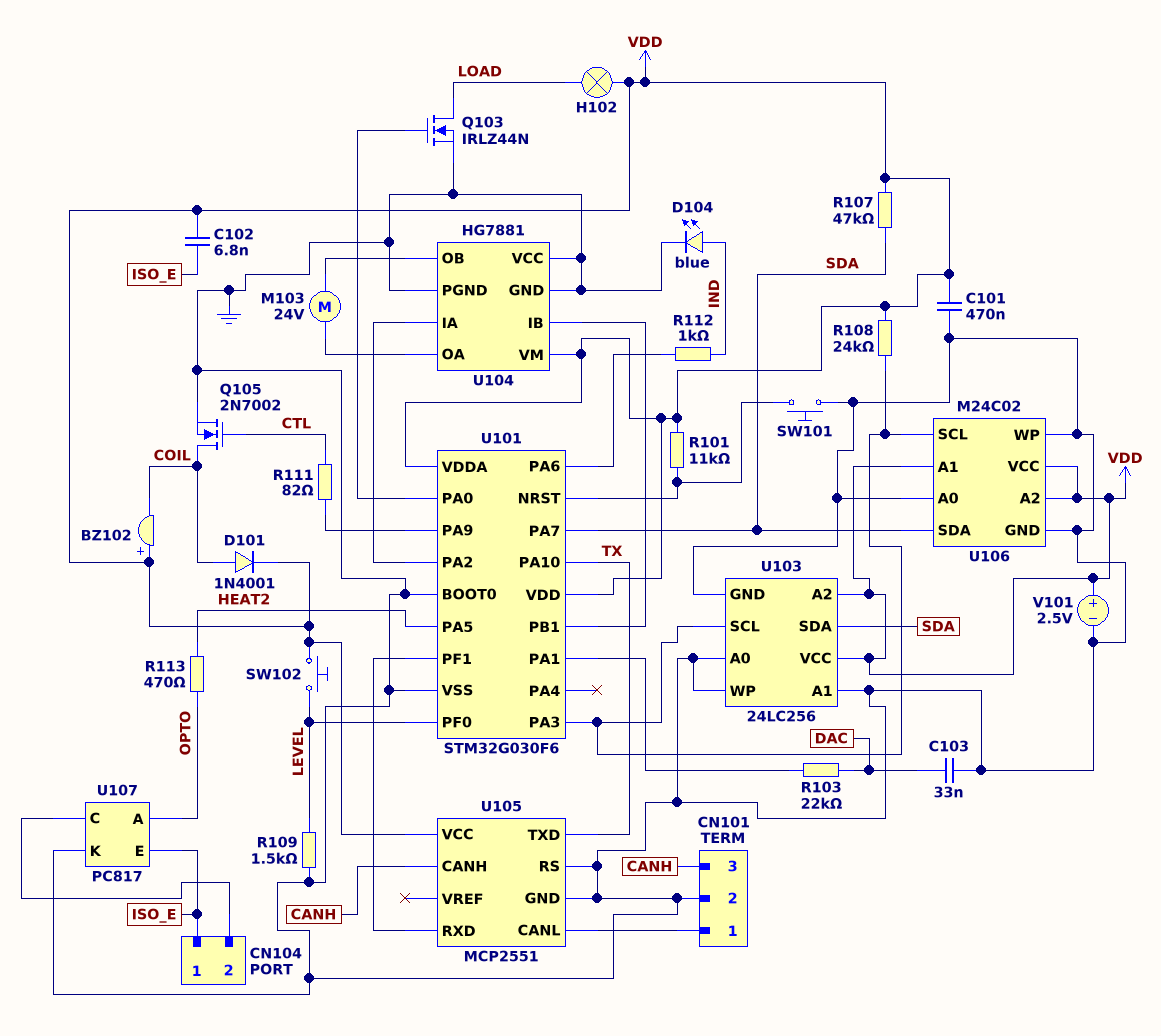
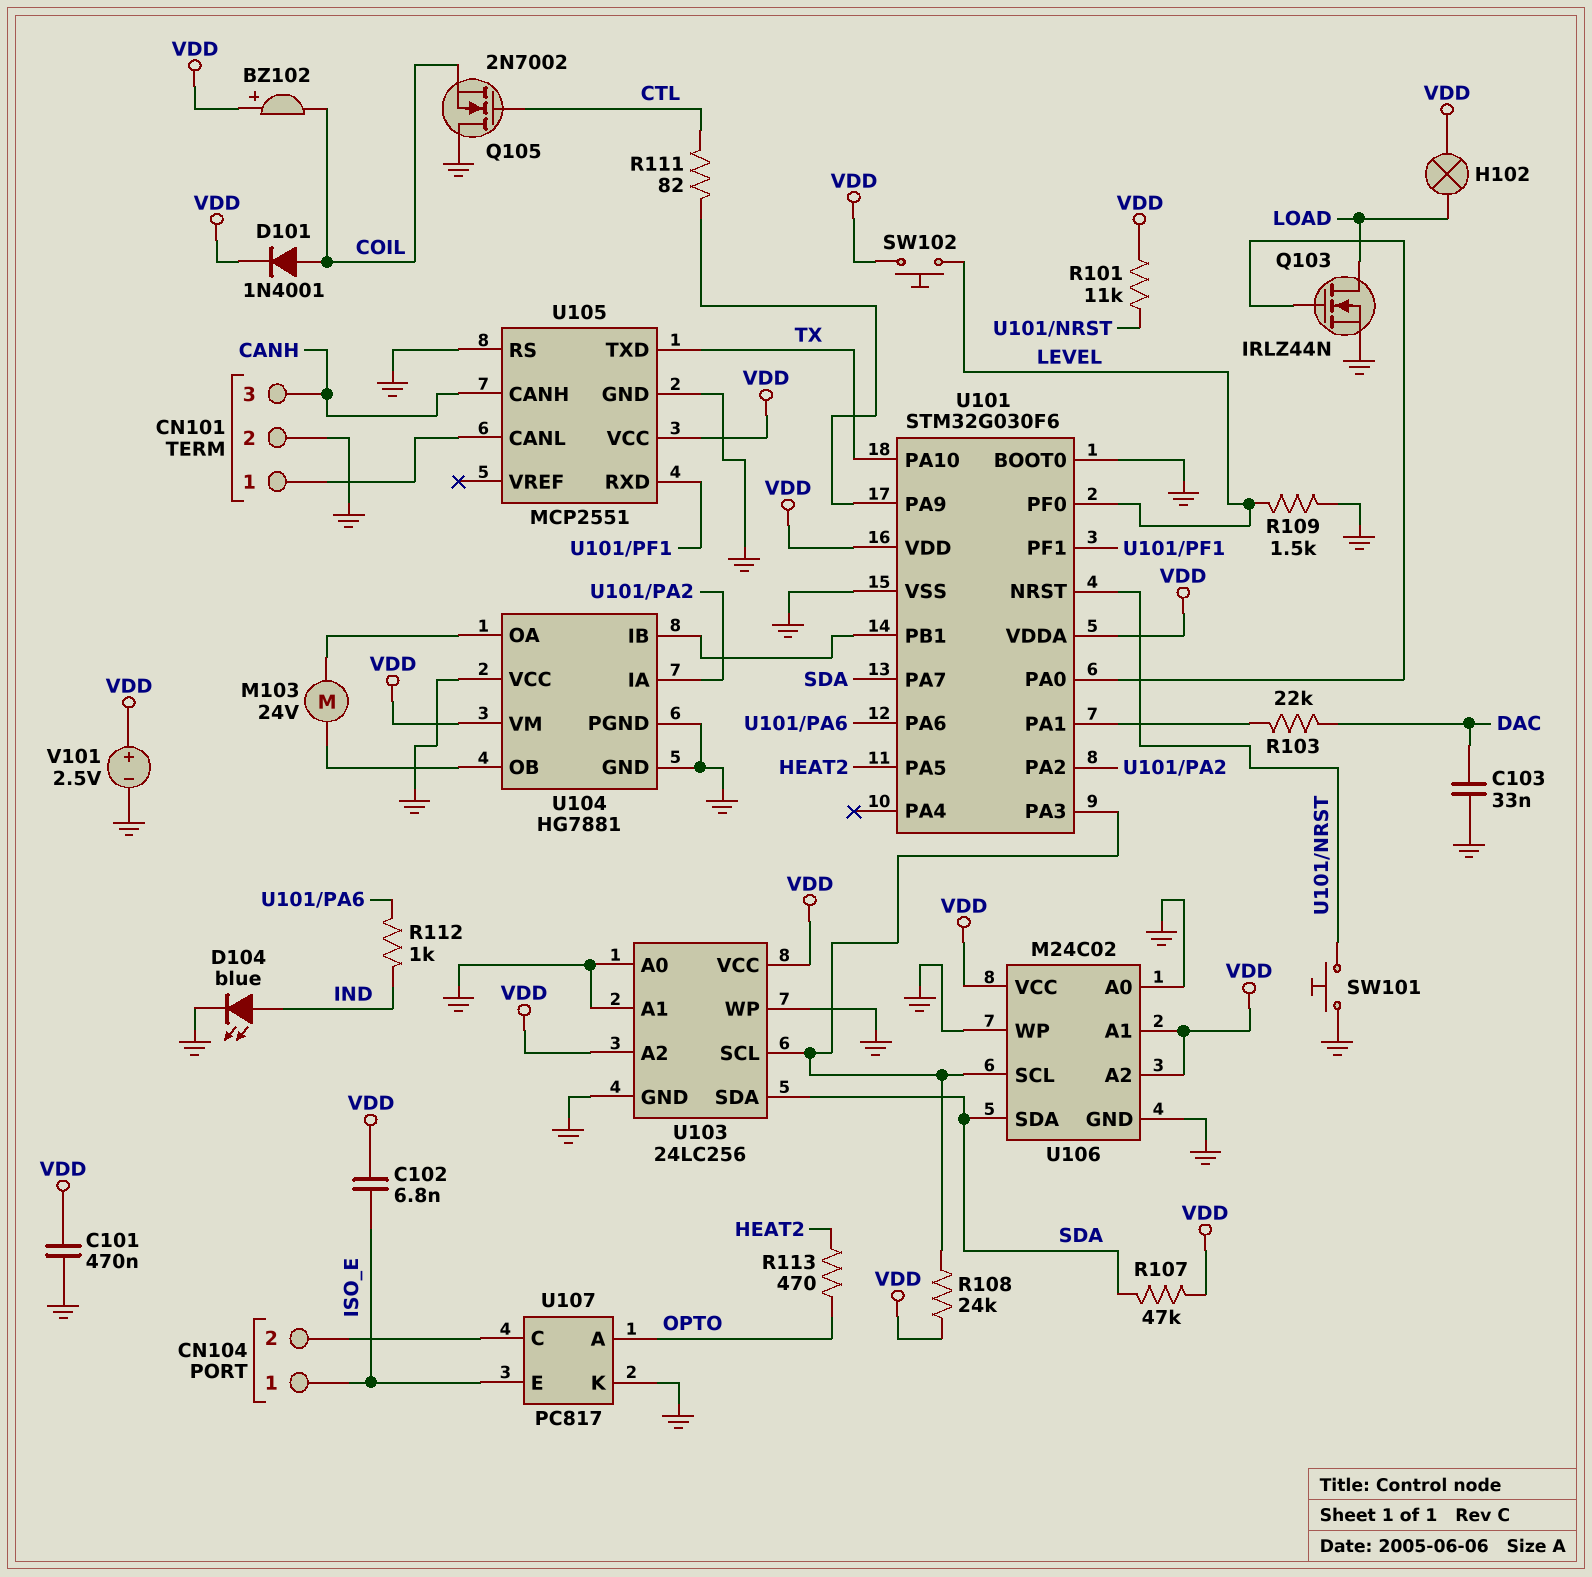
Q105: NMOS 2N7002 (G CTL, D COIL, S GND) -> NMOS 2N7002 (G CTL, D GND, S COIL)

